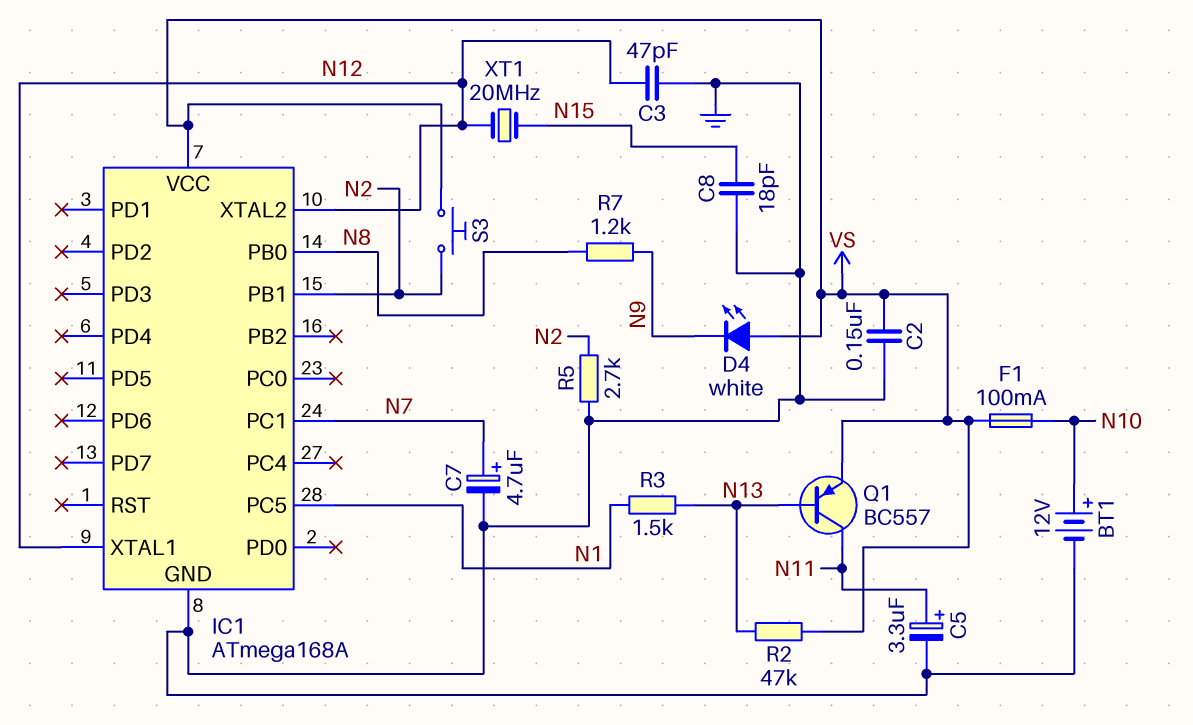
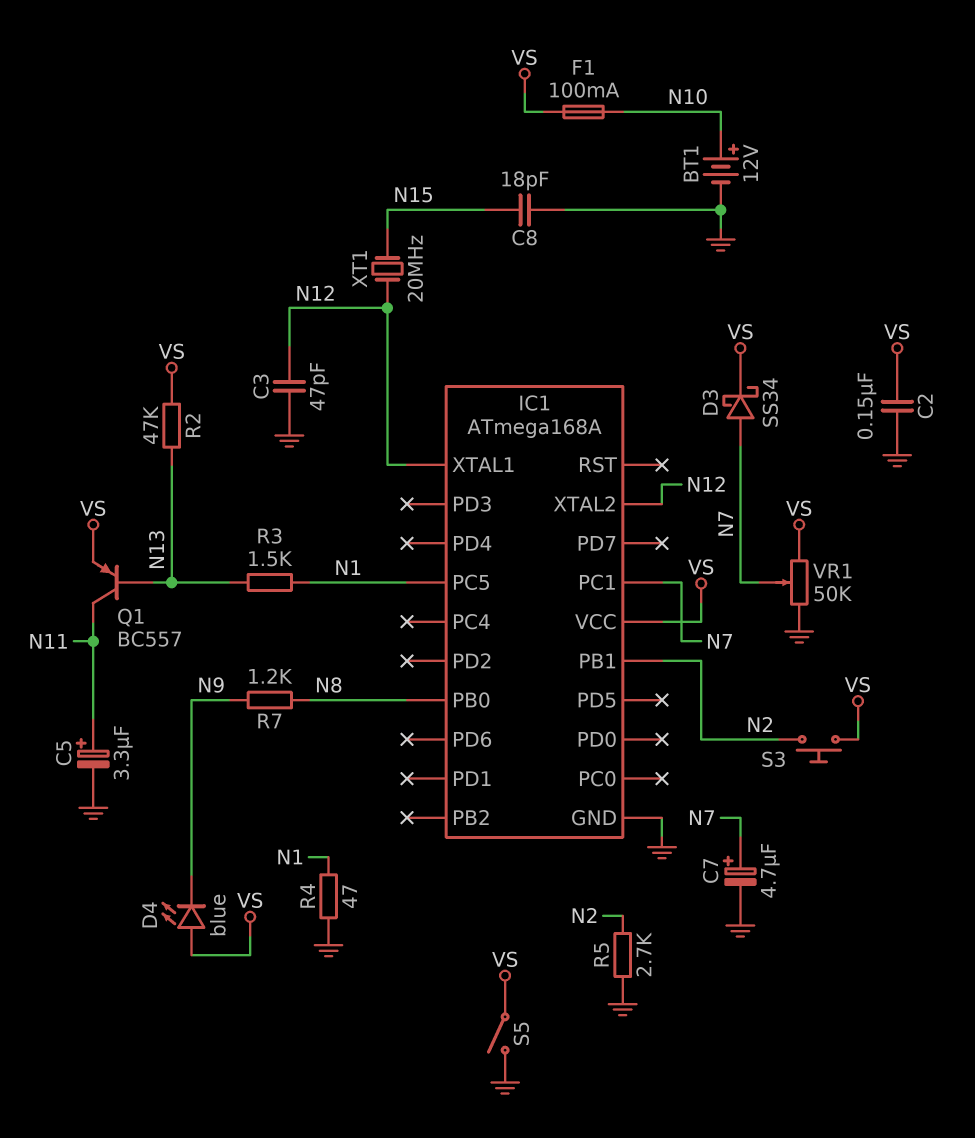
D3: none -> schottky SS34 (A N7, K VS)
D4: LED white (A VS, K N9) -> LED blue (A VS, K N9)
R4: none -> 47 (GND, N1)
S5: none -> switch (GND, VS)
VR1: none -> 50k (GND, VS, wiper N7)

